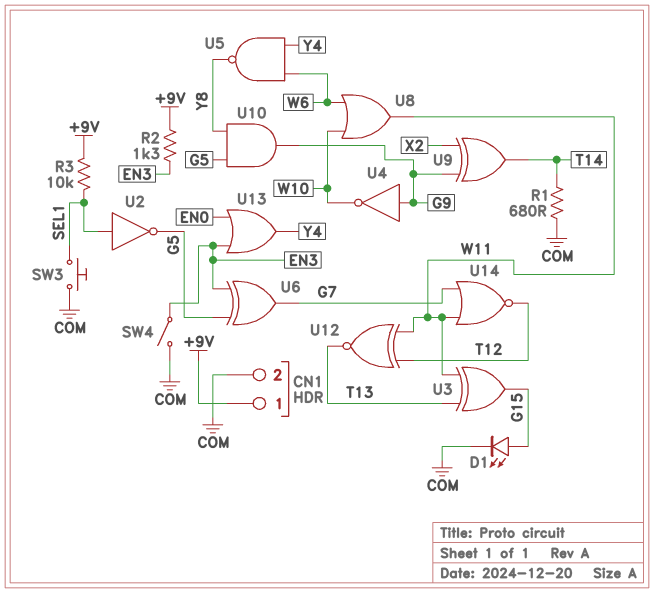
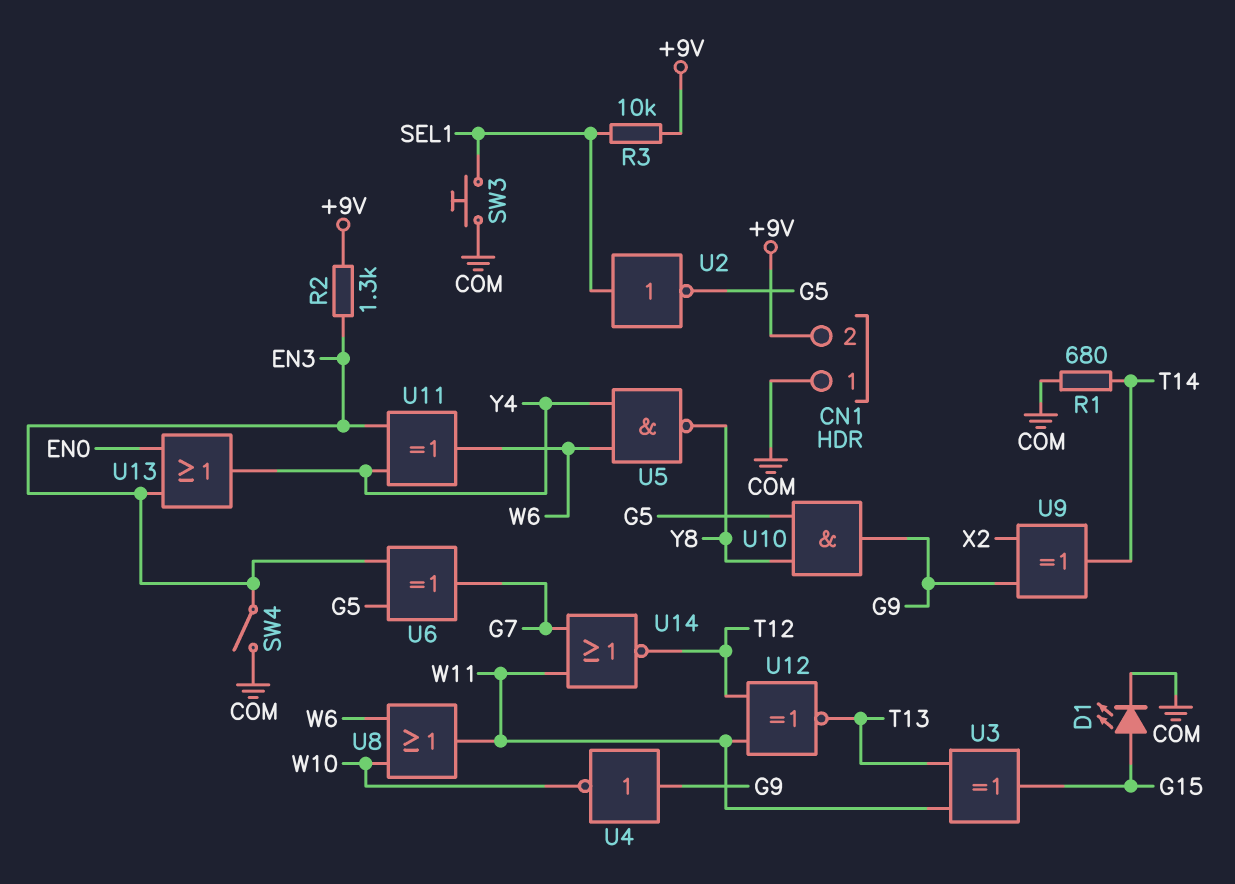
CN1 pin 1: +9V -> COM
CN1 pin 2: COM -> +9V
U11: none -> XOR (in EN3, in Y4, out W6)

